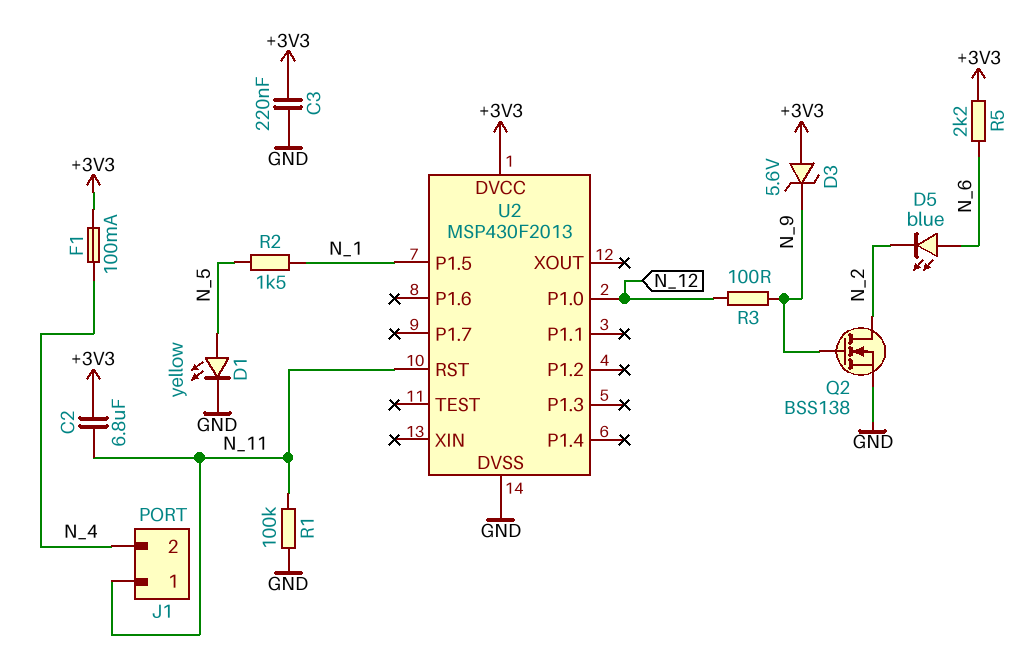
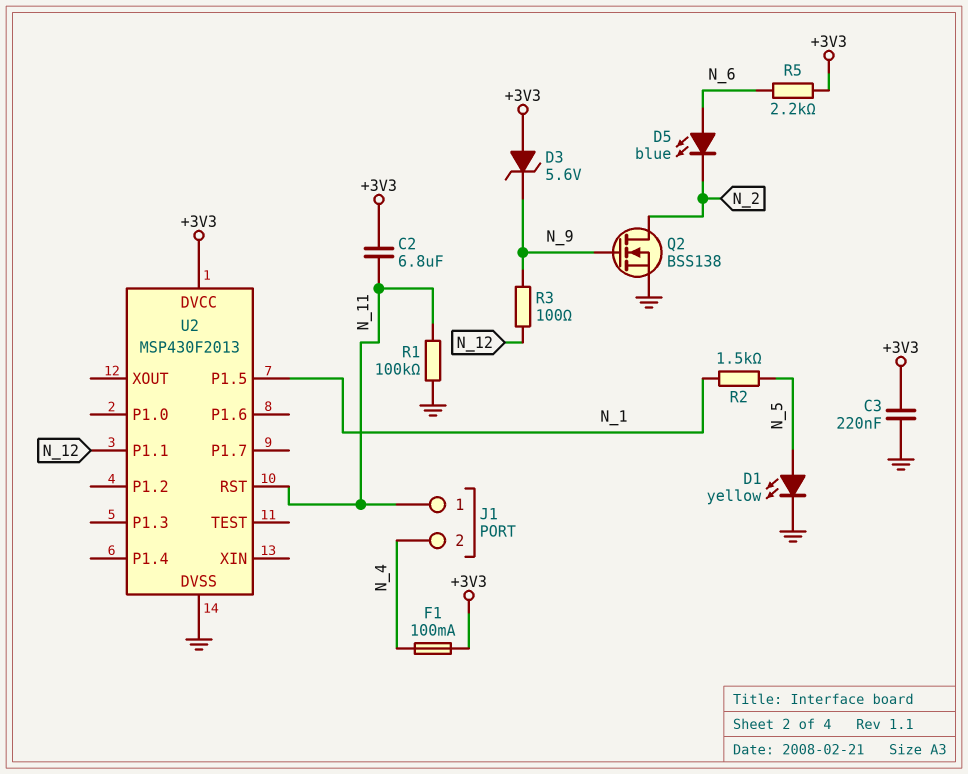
U2 pin P1.0: N_12 -> none
U2 pin P1.1: none -> N_12

